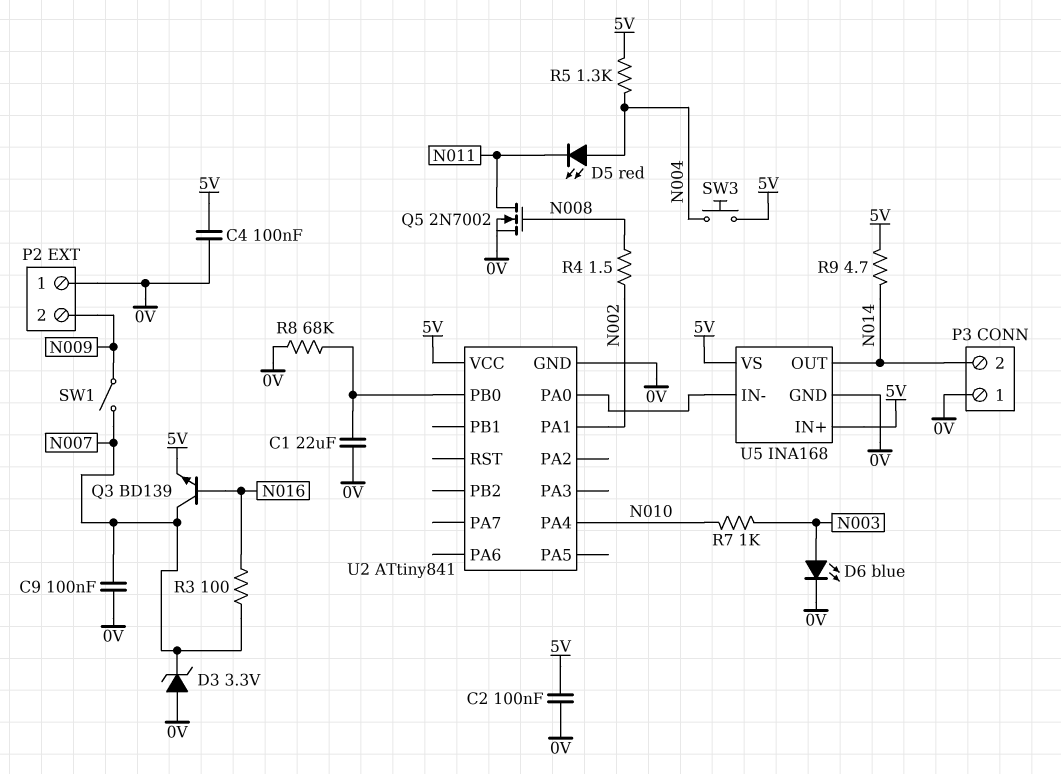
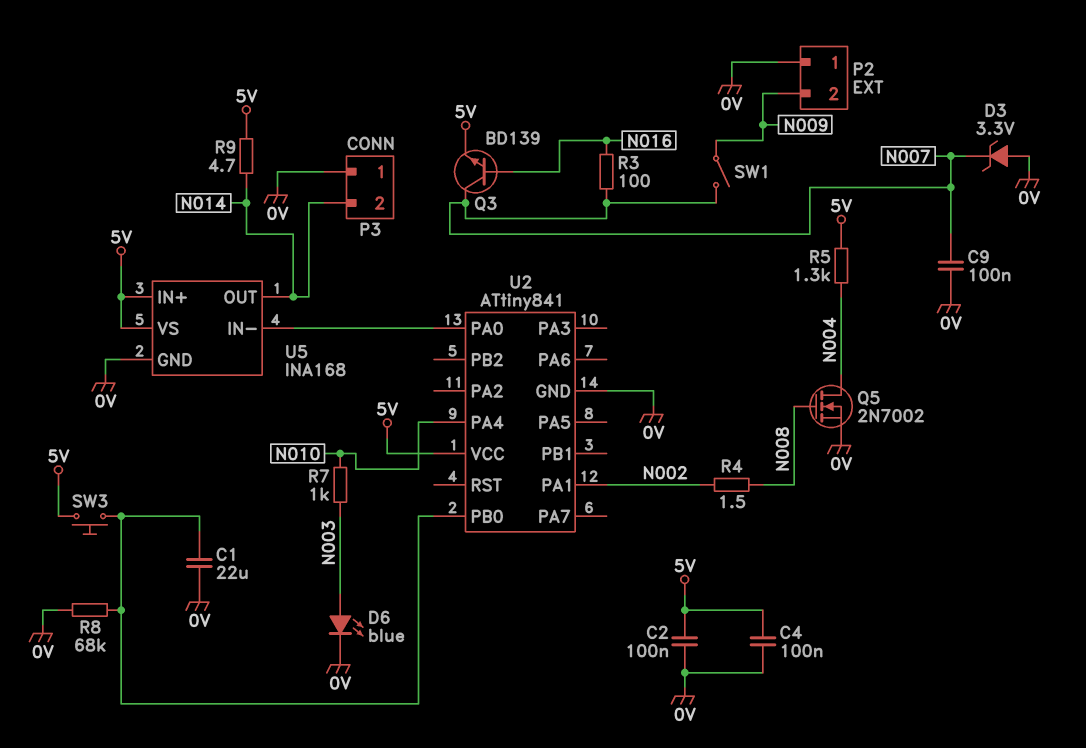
D5: LED red (A N004, K N011) -> none
Q5: NMOS 2N7002 (G N008, D N011, S 0V) -> NMOS 2N7002 (G N008, D N004, S 0V)
SW3: button (5V, N004) -> button (5V, U2/PB0)

